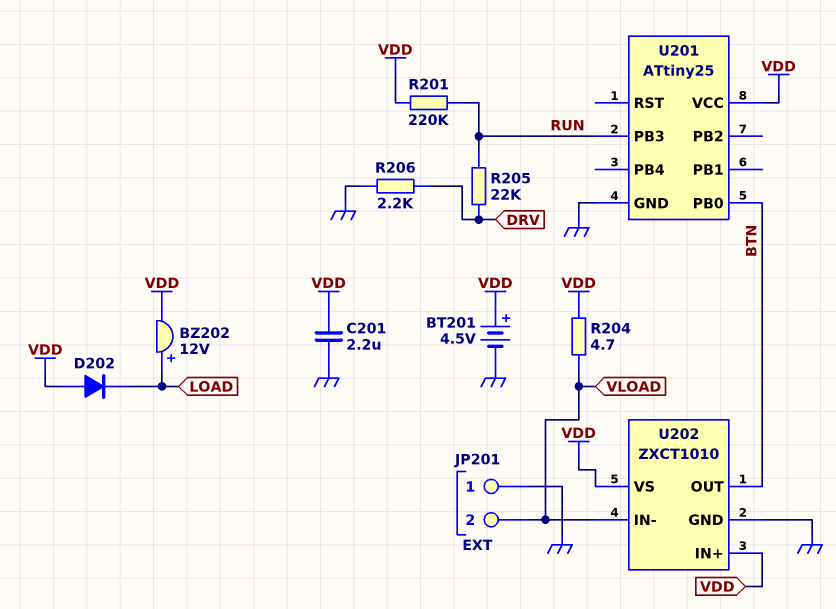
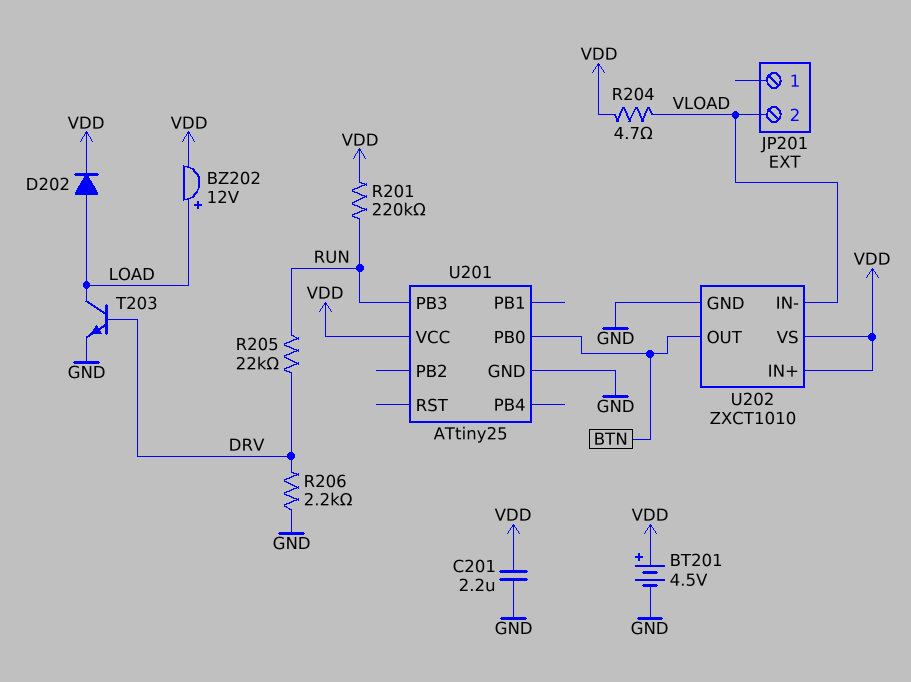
D202: diode (A VDD, K LOAD) -> diode (A LOAD, K VDD)
JP201 pin 1: GND -> none
T203: none -> NPN (B DRV, C LOAD, E GND)

